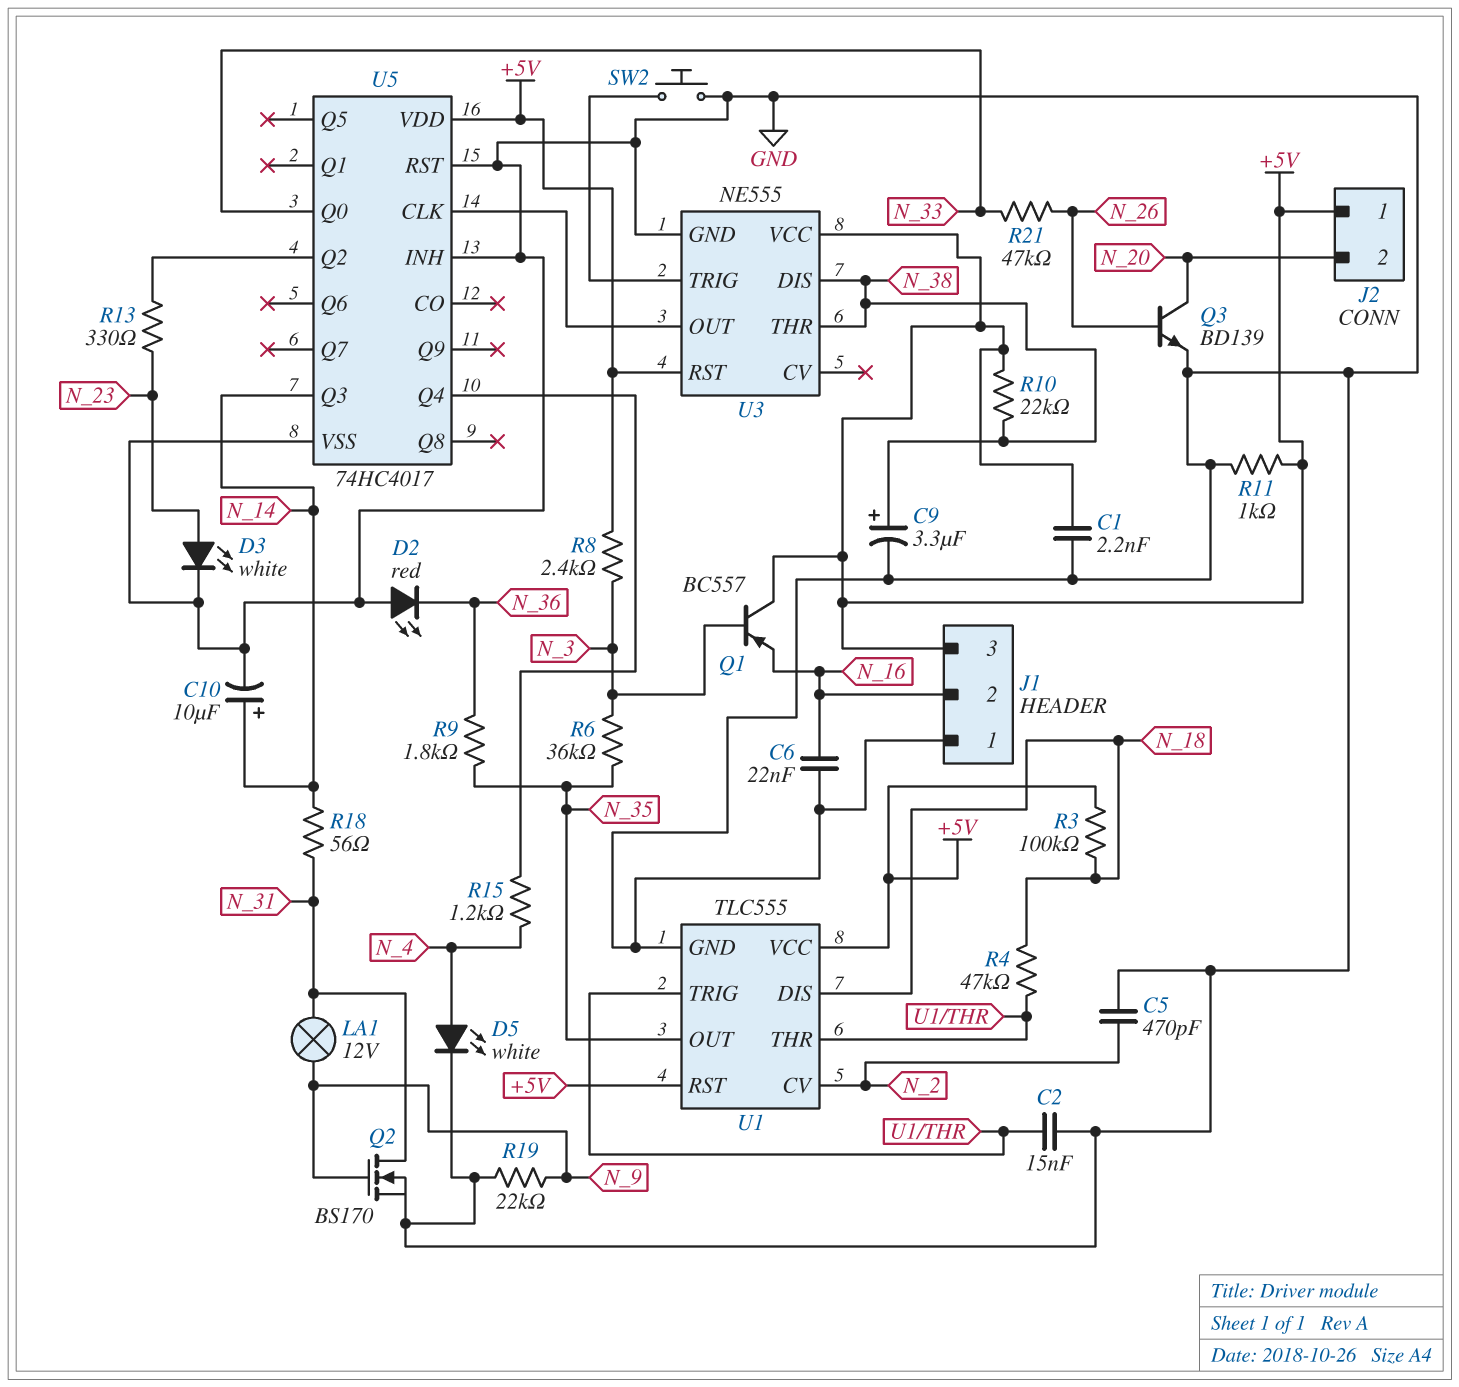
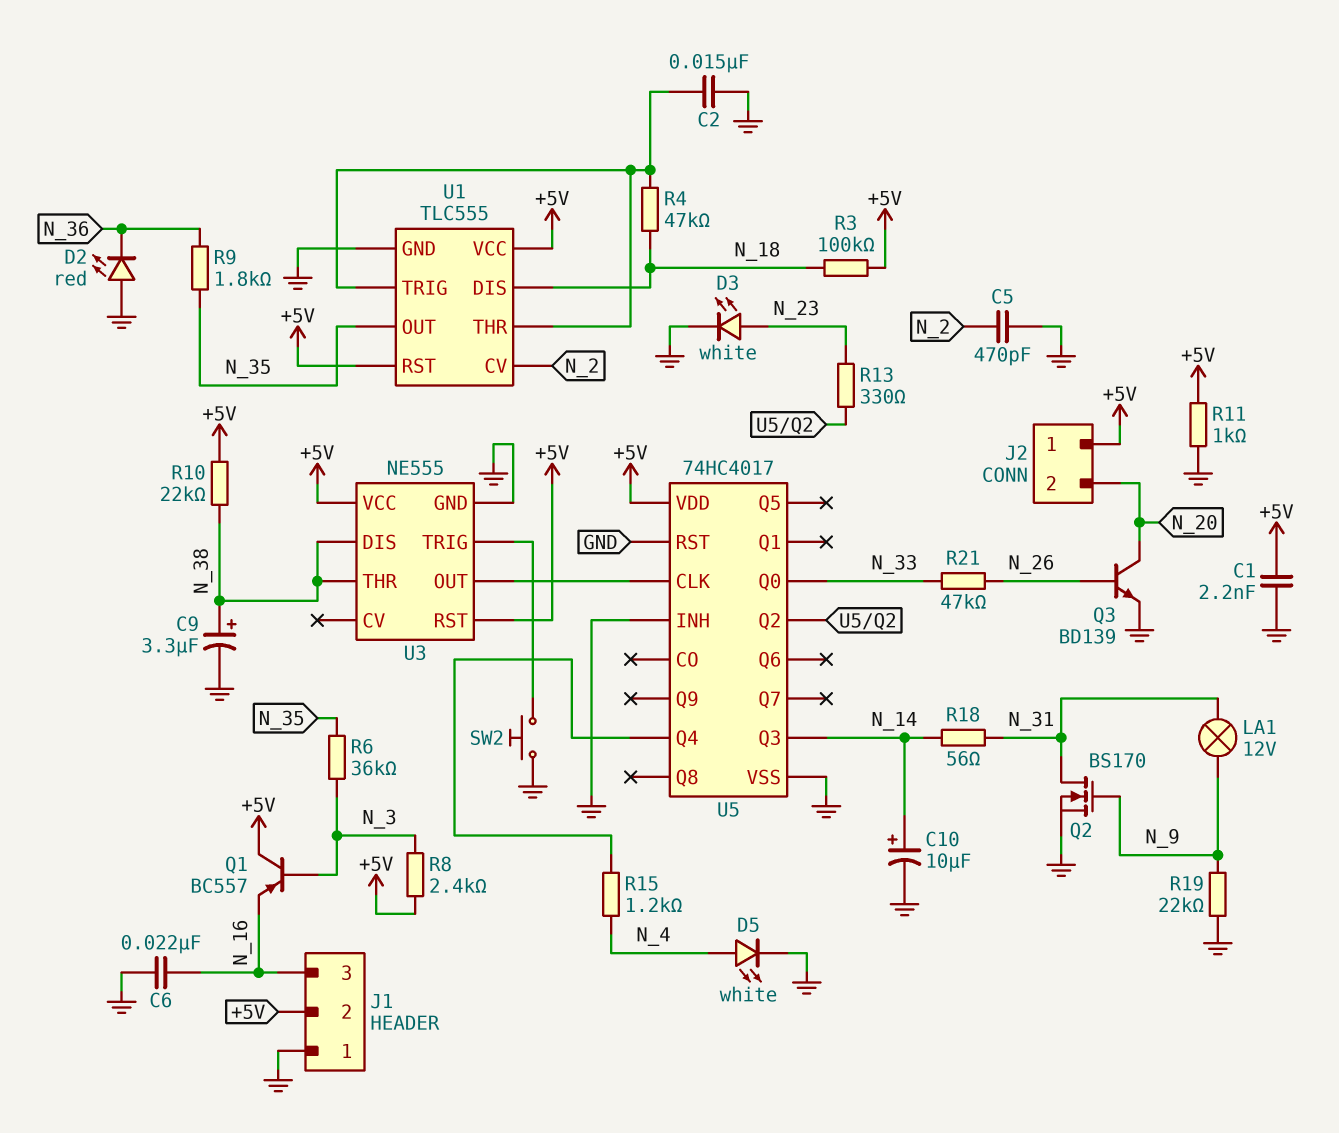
J1 pin 2: N_16 -> +5V
J1 pin 3: +5V -> N_16

